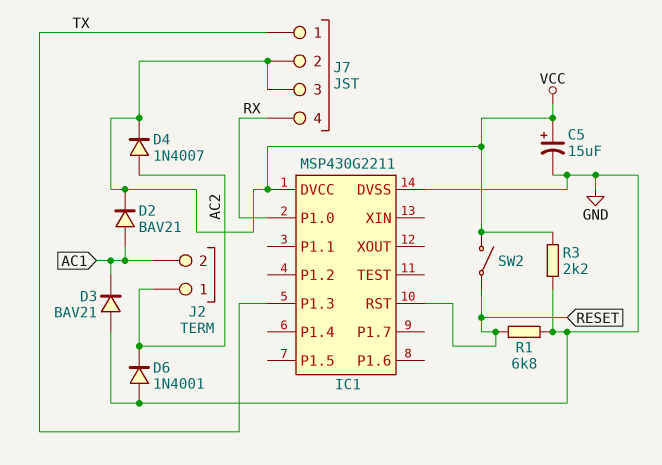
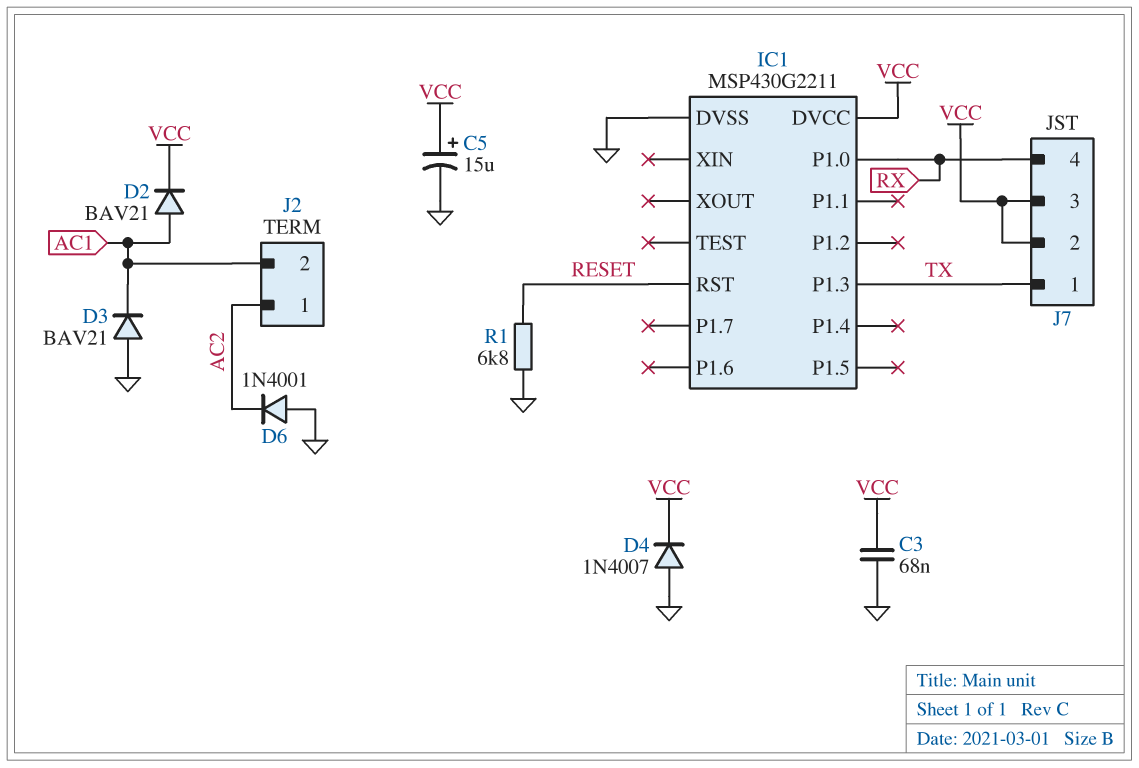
C3: none -> 68nF (GND, VCC)
D4: diode 1N4007 (A AC2, K VCC) -> diode 1N4007 (A GND, K VCC)
R3: 2.2k (GND, VCC) -> none
SW2: switch (RESET, VCC) -> none

